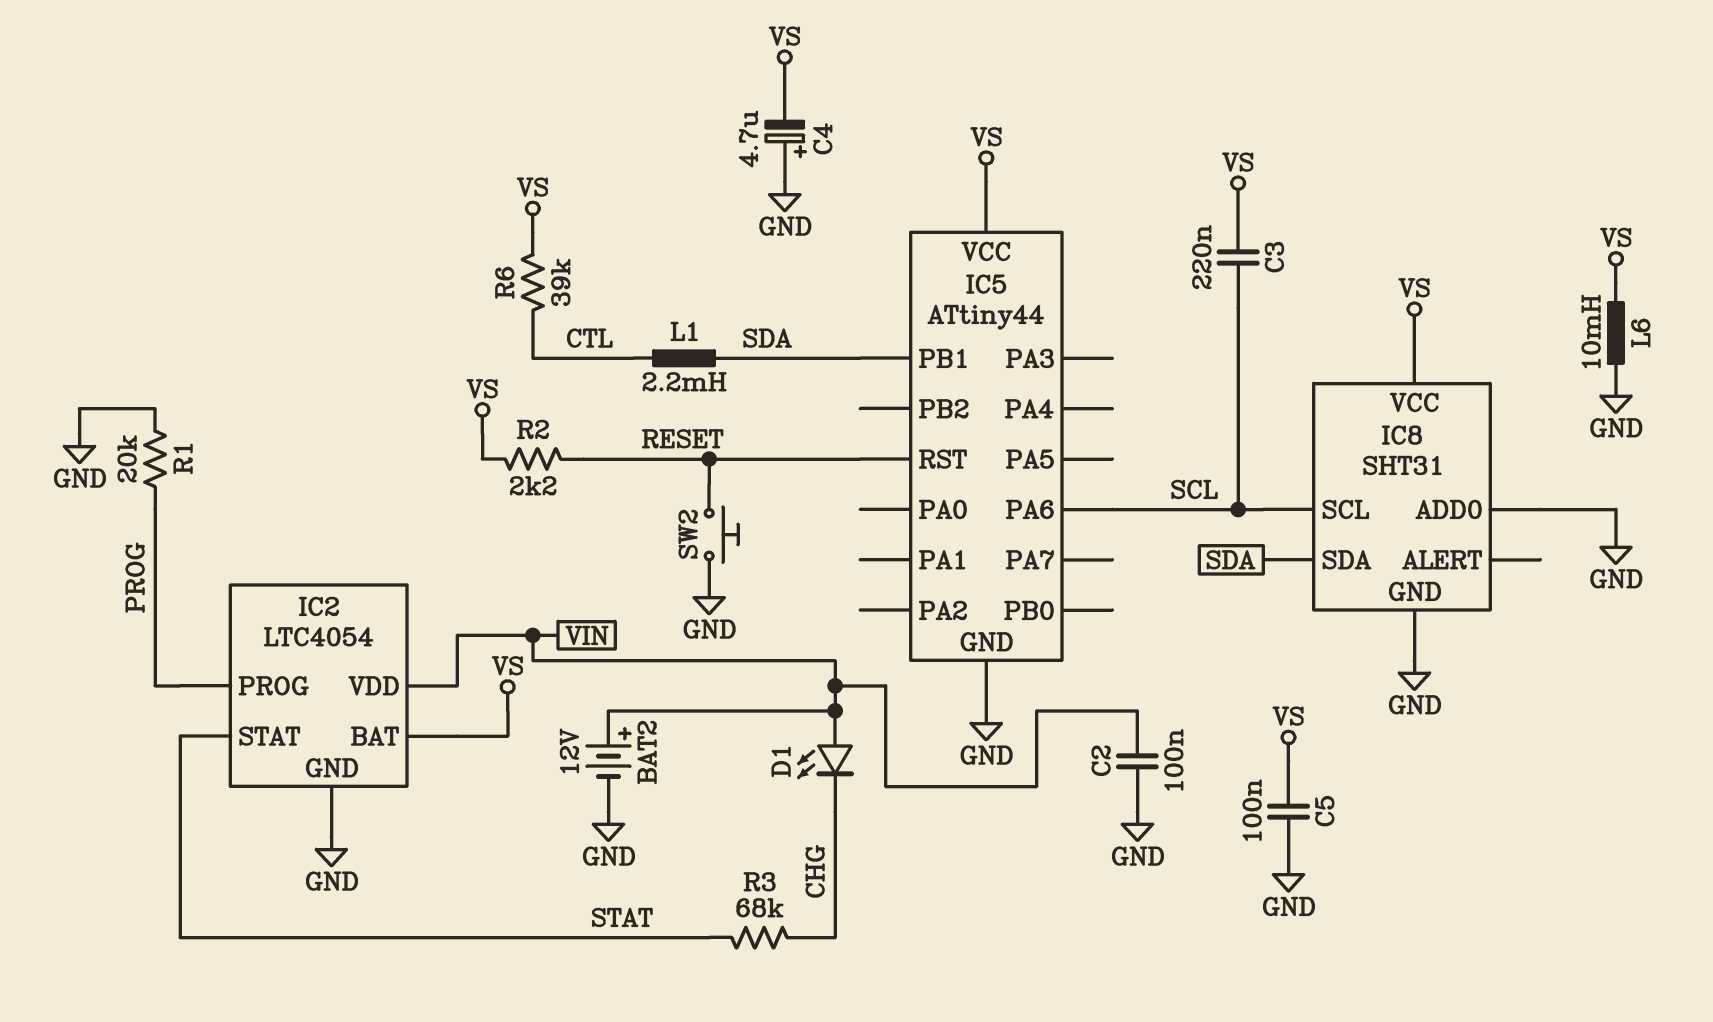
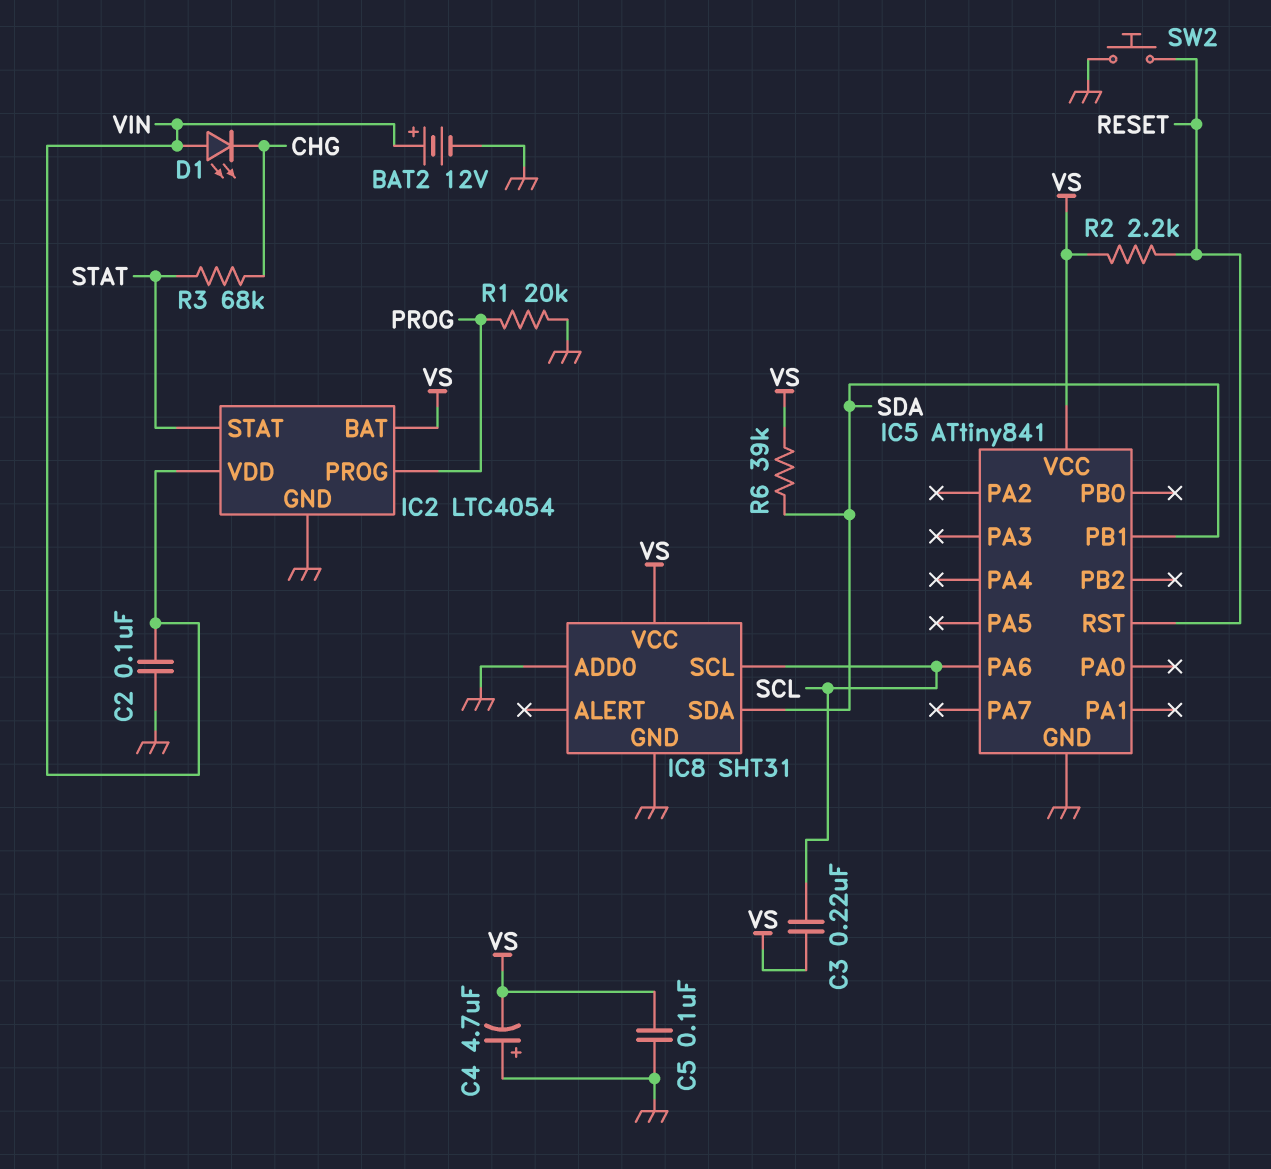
IC5: ATtiny44 -> ATtiny841
L1: 2.2mH (CTL, SDA) -> none
L6: 10mH (GND, VS) -> none
R6: 39k (CTL, VS) -> 39k (SDA, VS)

